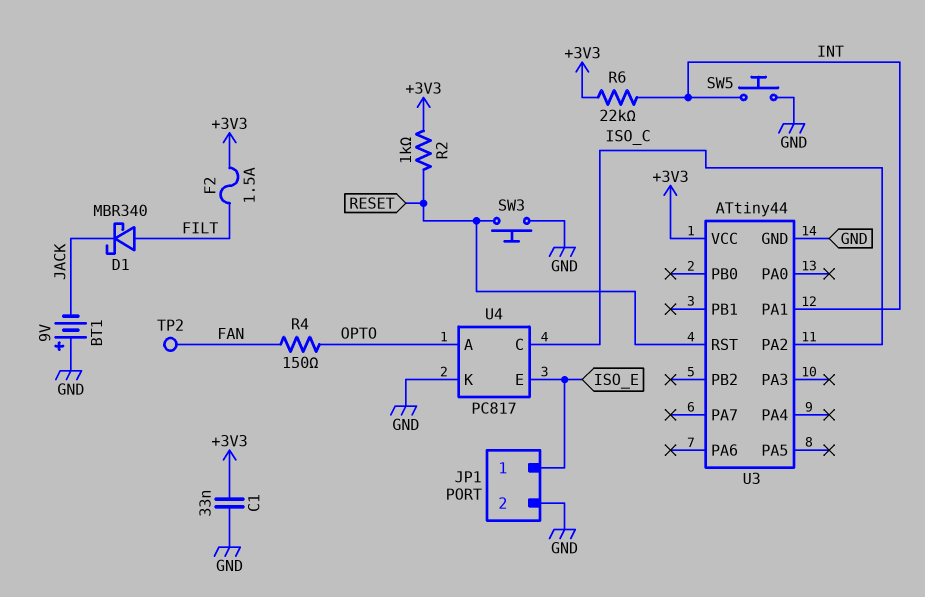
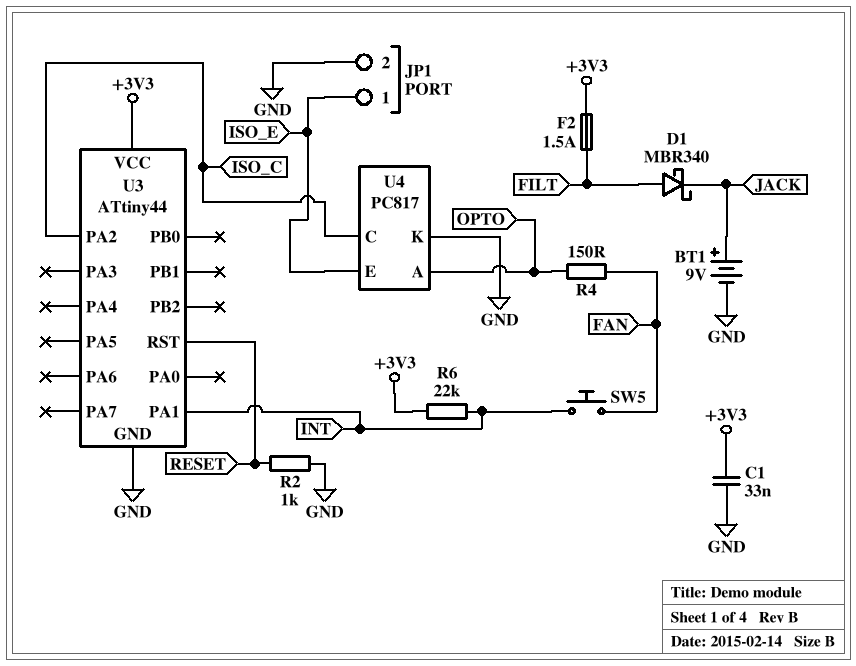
BT1: 9V (plus GND, minus JACK) -> 9V (plus JACK, minus GND)
R2: 1k (+3V3, RESET) -> 1k (GND, RESET)
SW3: button (GND, RESET) -> none
SW5: button (GND, INT) -> button (FAN, INT)
TP2: test point (FAN) -> none

